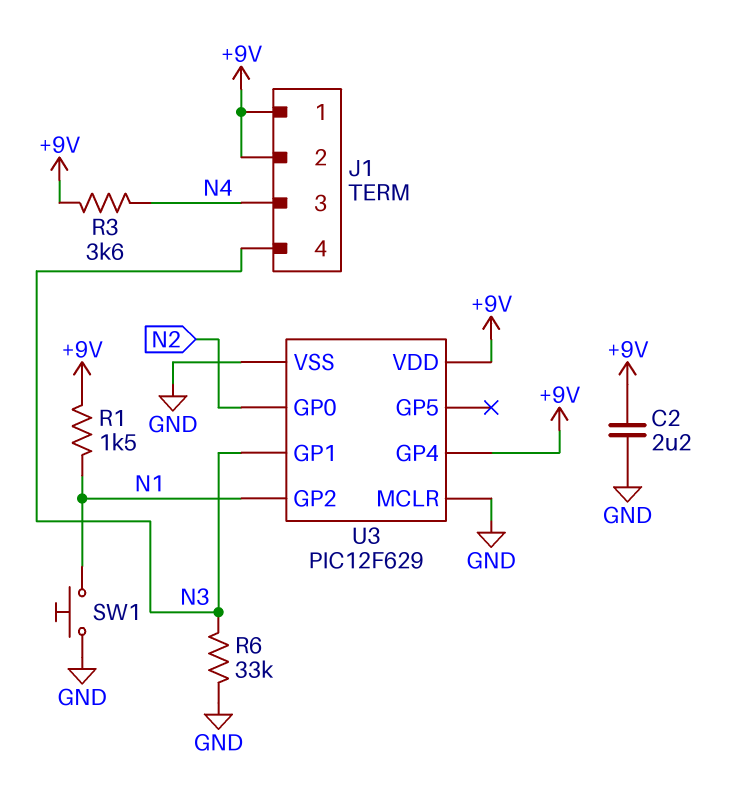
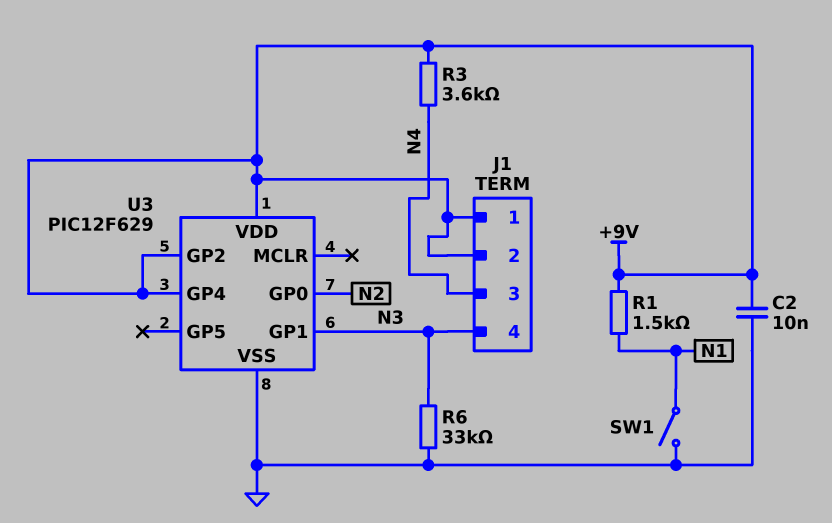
C2: 2.2uF (+9V, GND) -> 10nF (+9V, GND)
SW1: button (GND, N1) -> switch (GND, N1)
U3 pin GP2: N1 -> +9V
U3 pin MCLR: GND -> none

